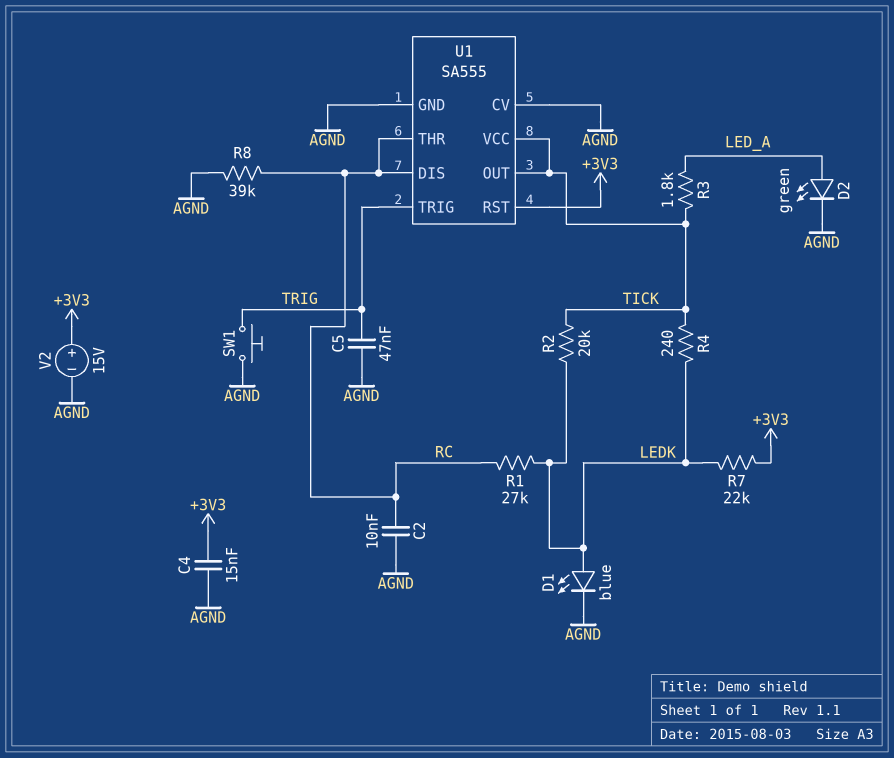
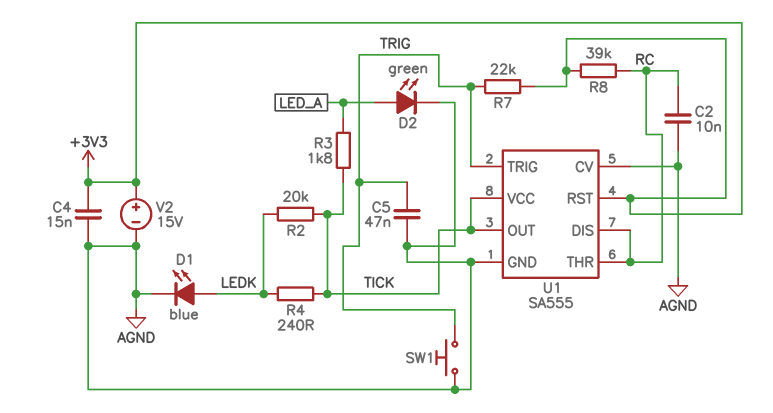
R1: 27k (LEDK, RC) -> none
R7: 22k (+3V3, LEDK) -> 22k (+3V3, TRIG)
R8: 39k (AGND, RC) -> 39k (+3V3, RC)

